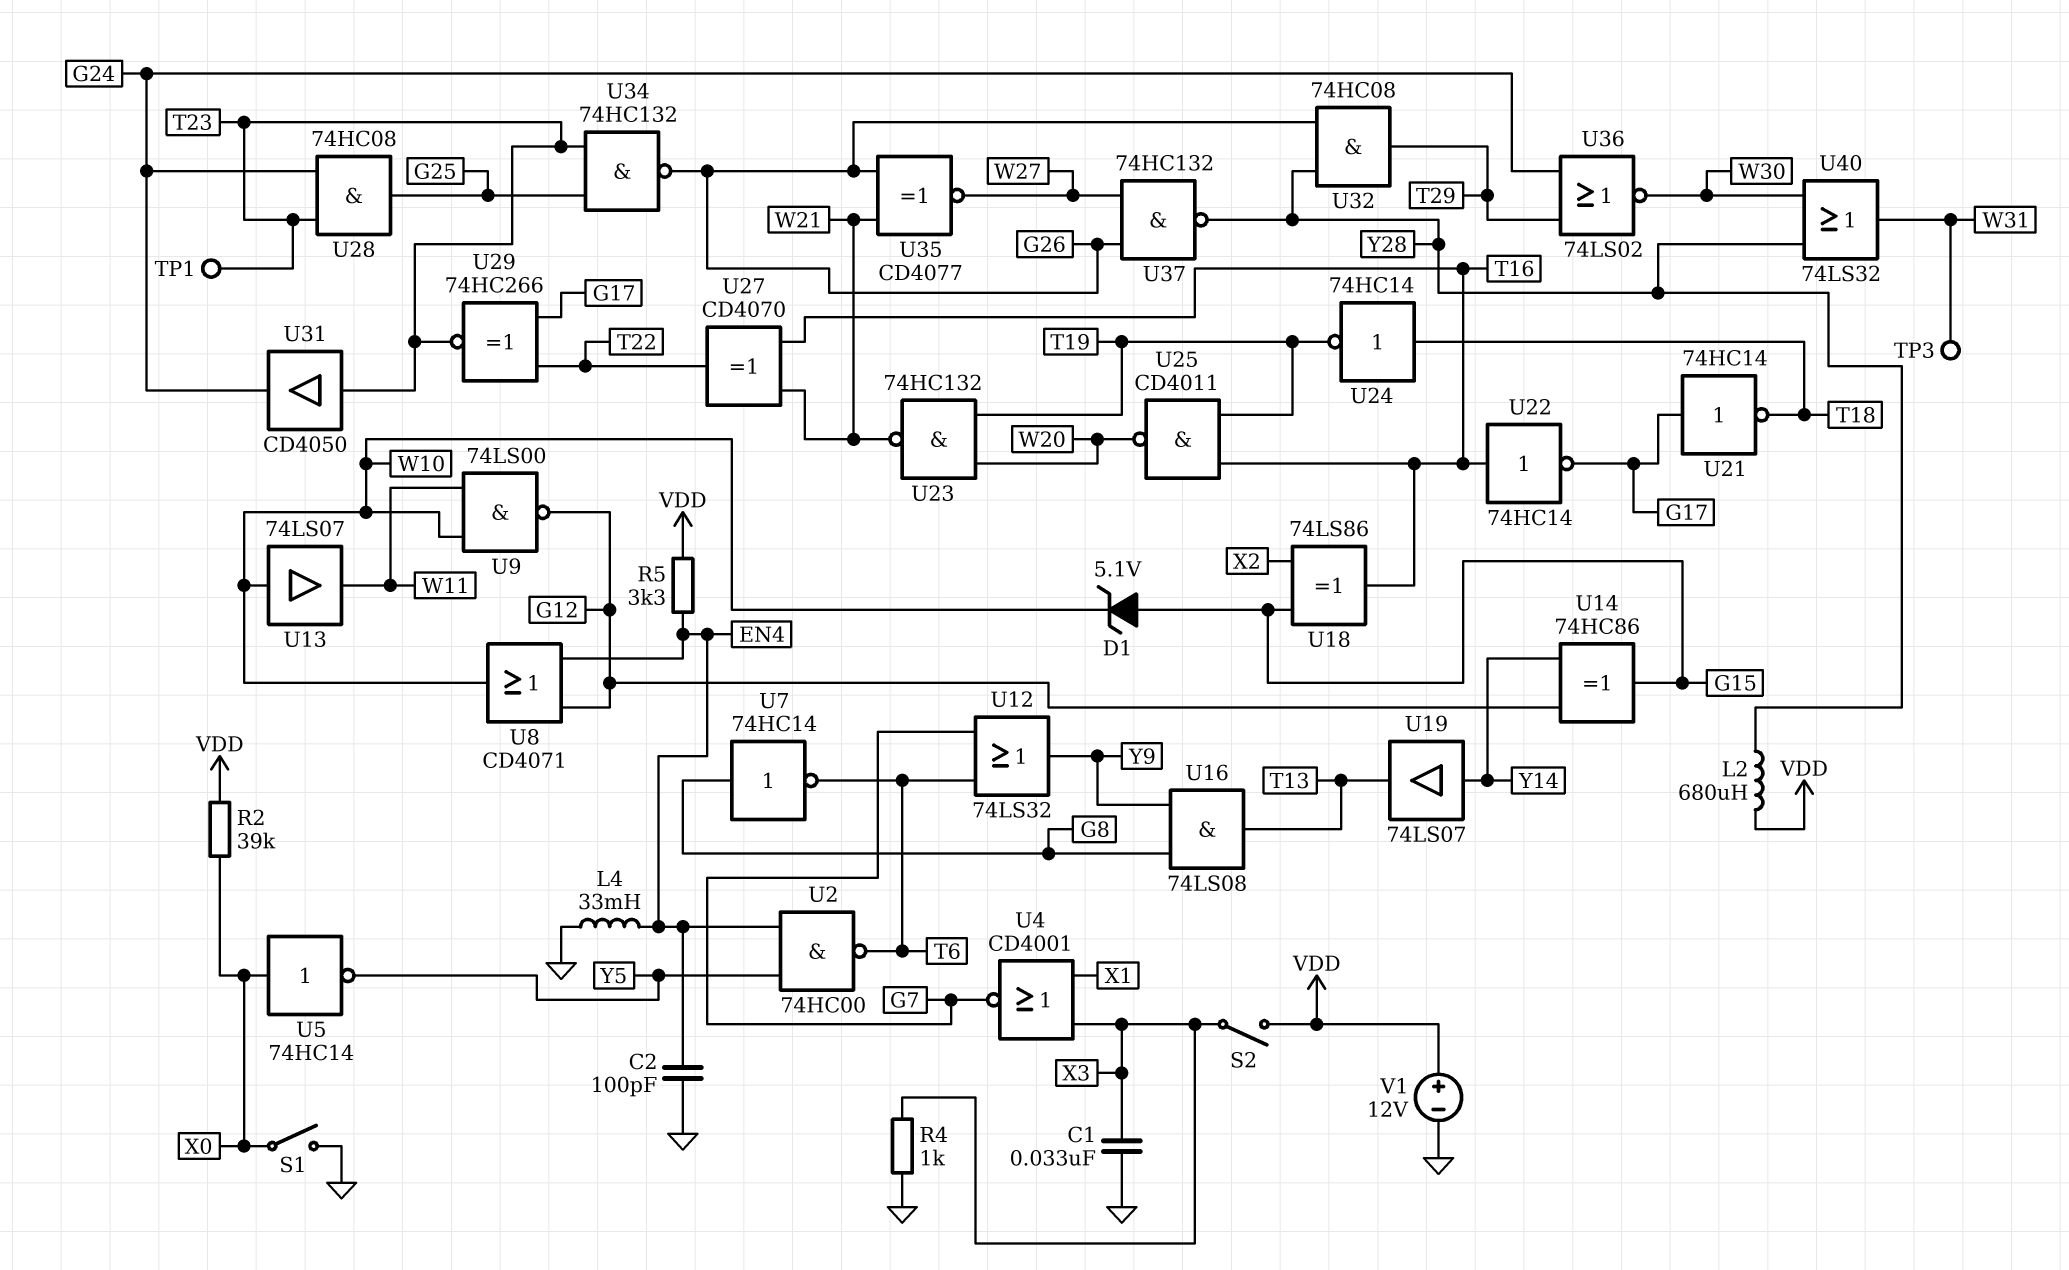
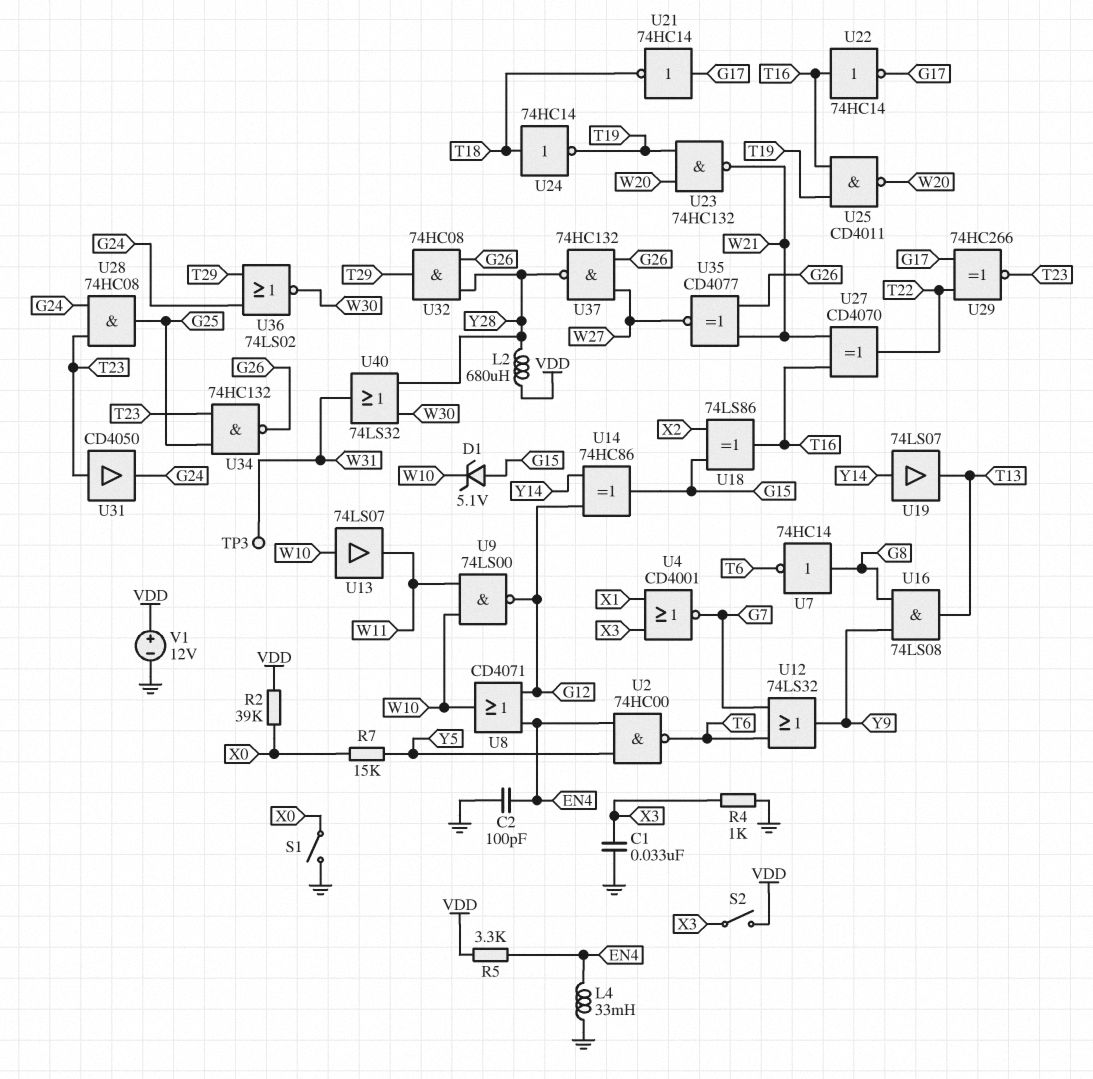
R7: none -> 15k (X0, Y5)
TP1: test point (T23) -> none
U5: NOT 74HC14 (in X0, out Y5) -> none

